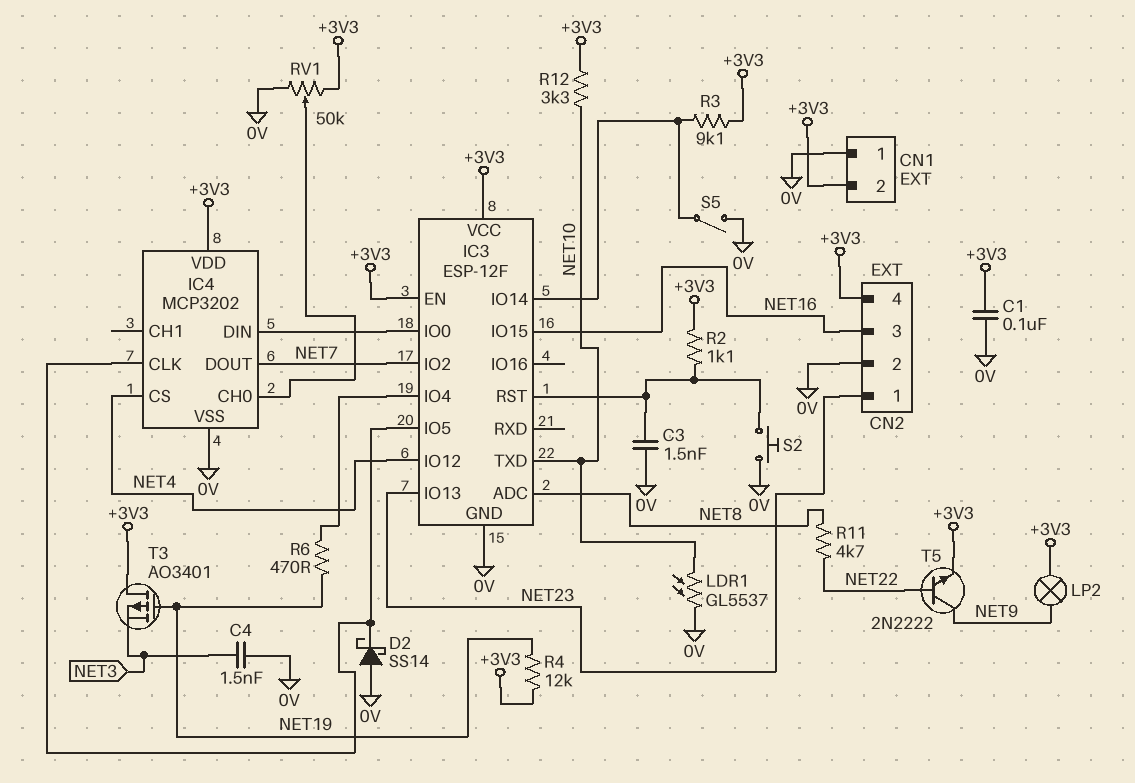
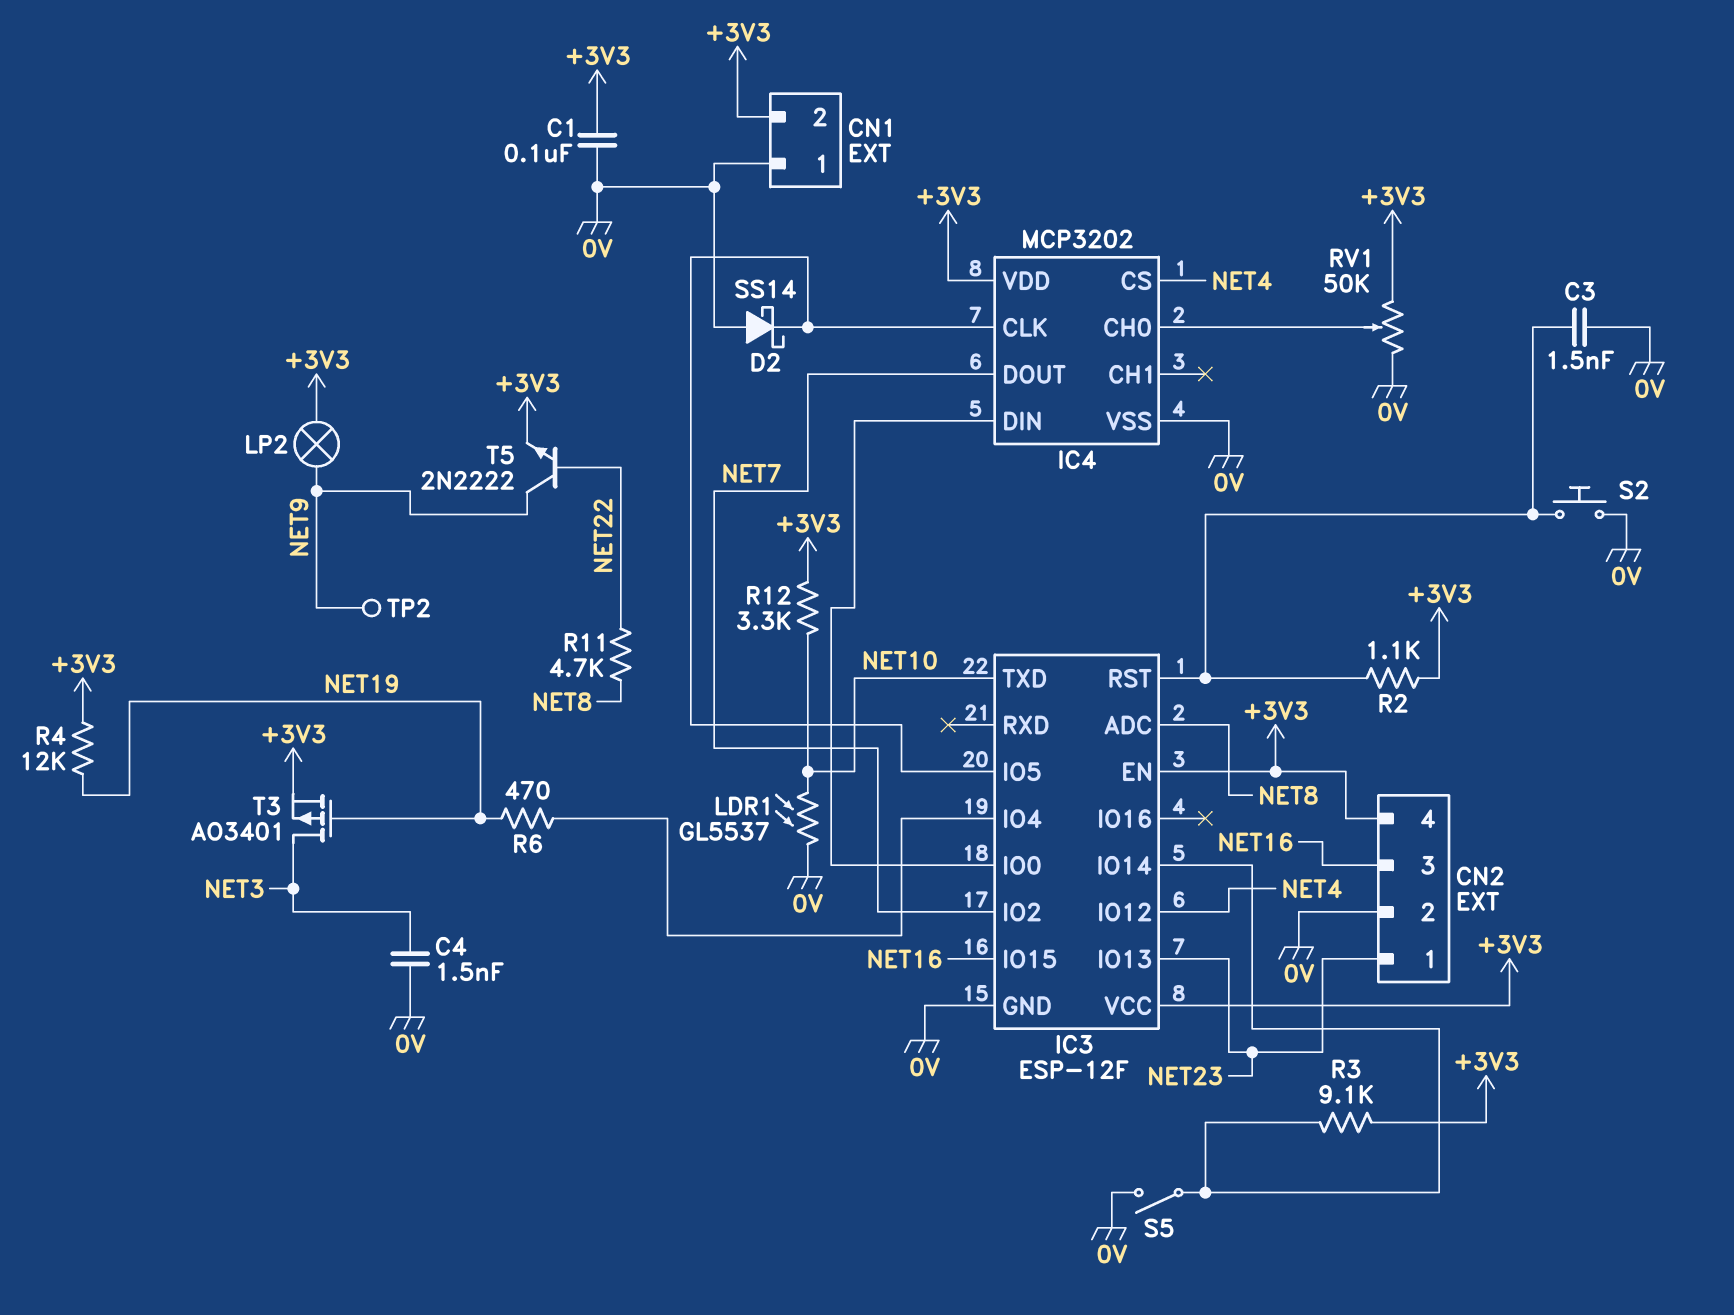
T3: PMOS AO3401 (G NET19, D +3V3, S NET3) -> PMOS AO3401 (G NET19, D NET3, S +3V3)
TP2: none -> test point (NET9)

